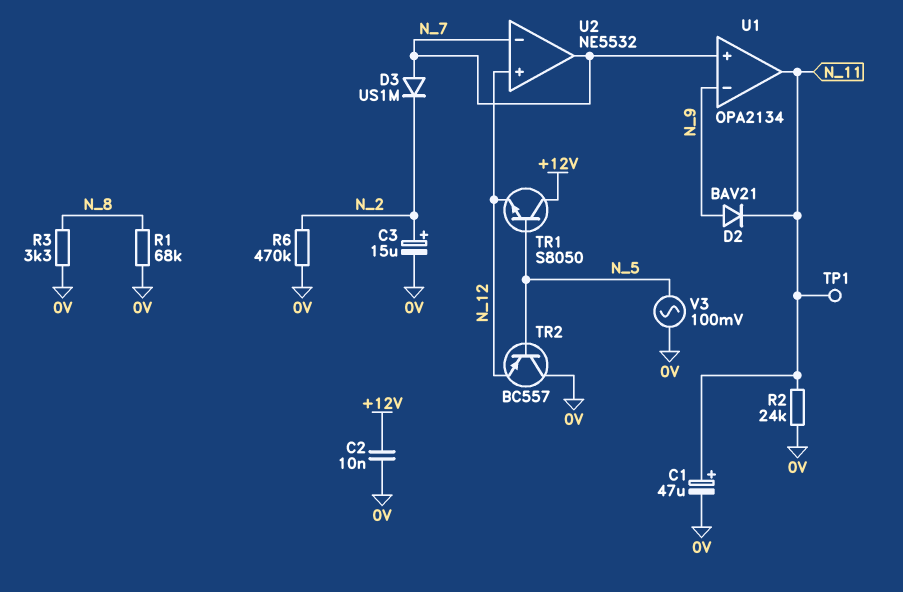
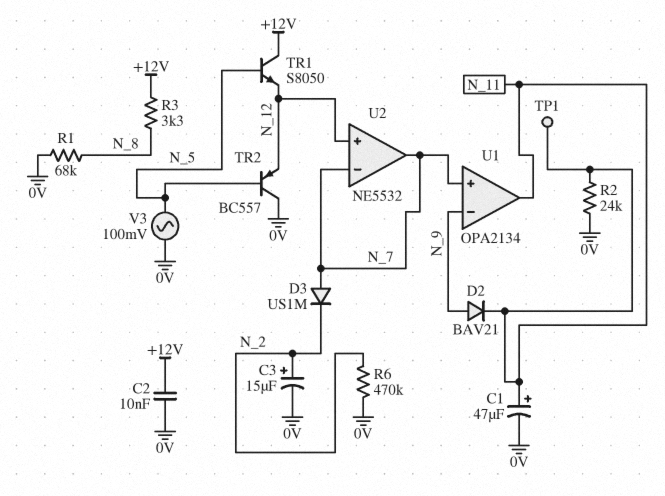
R3: 3.3k (0V, N_8) -> 3.3k (+12V, N_8)

